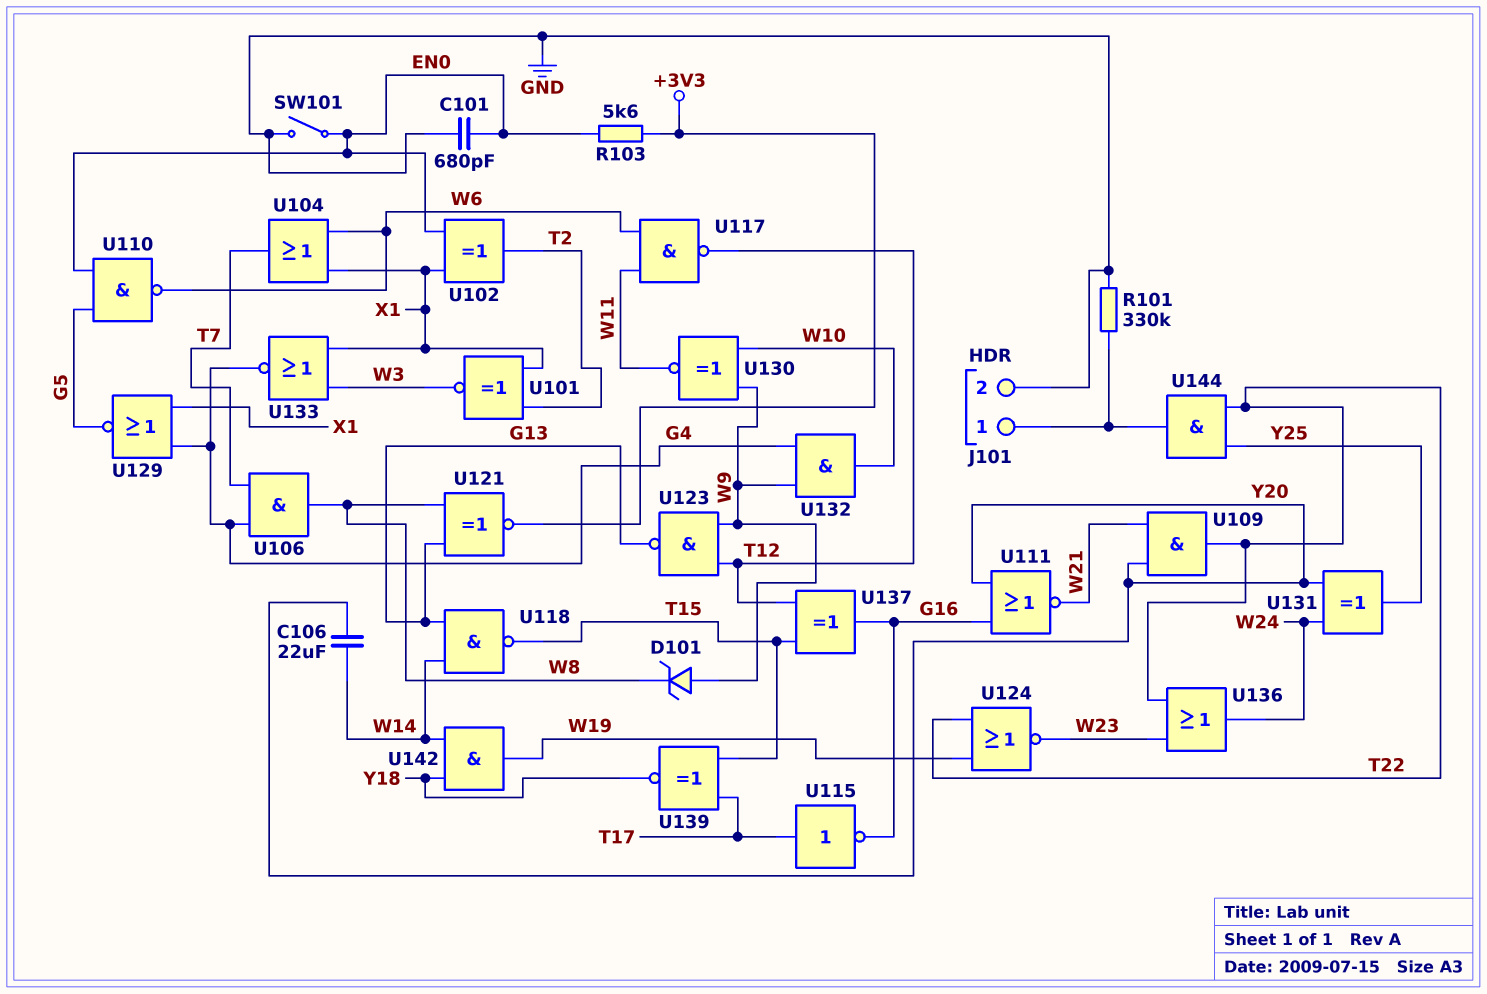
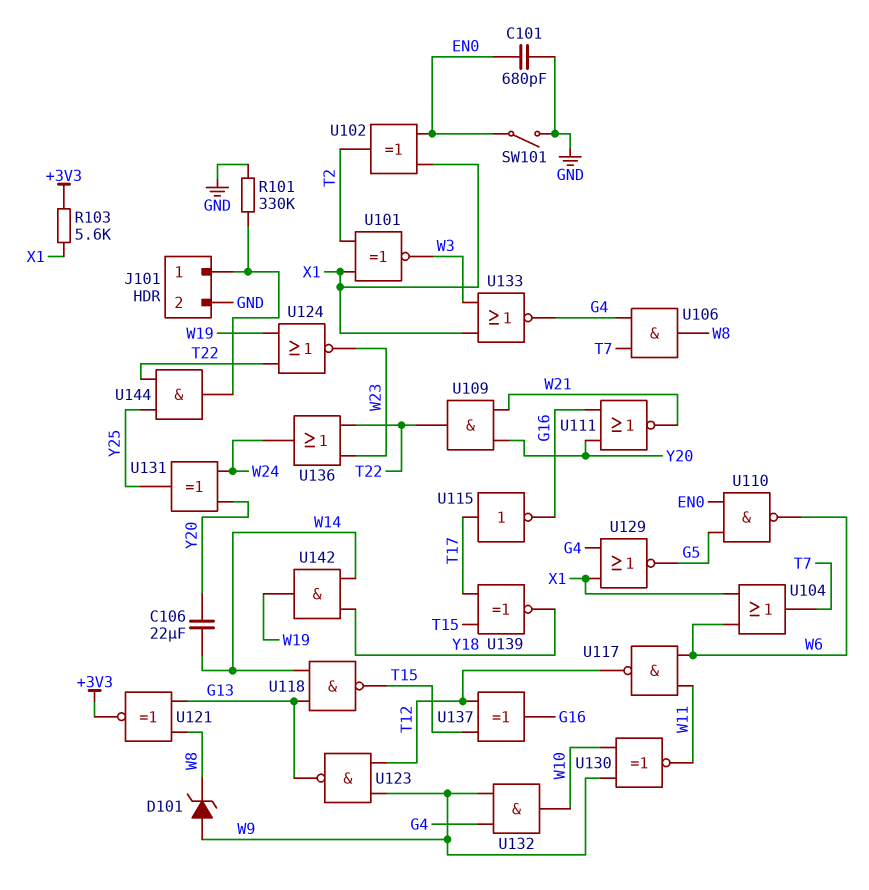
R103: 5.6k (+3V3, EN0) -> 5.6k (+3V3, X1)

